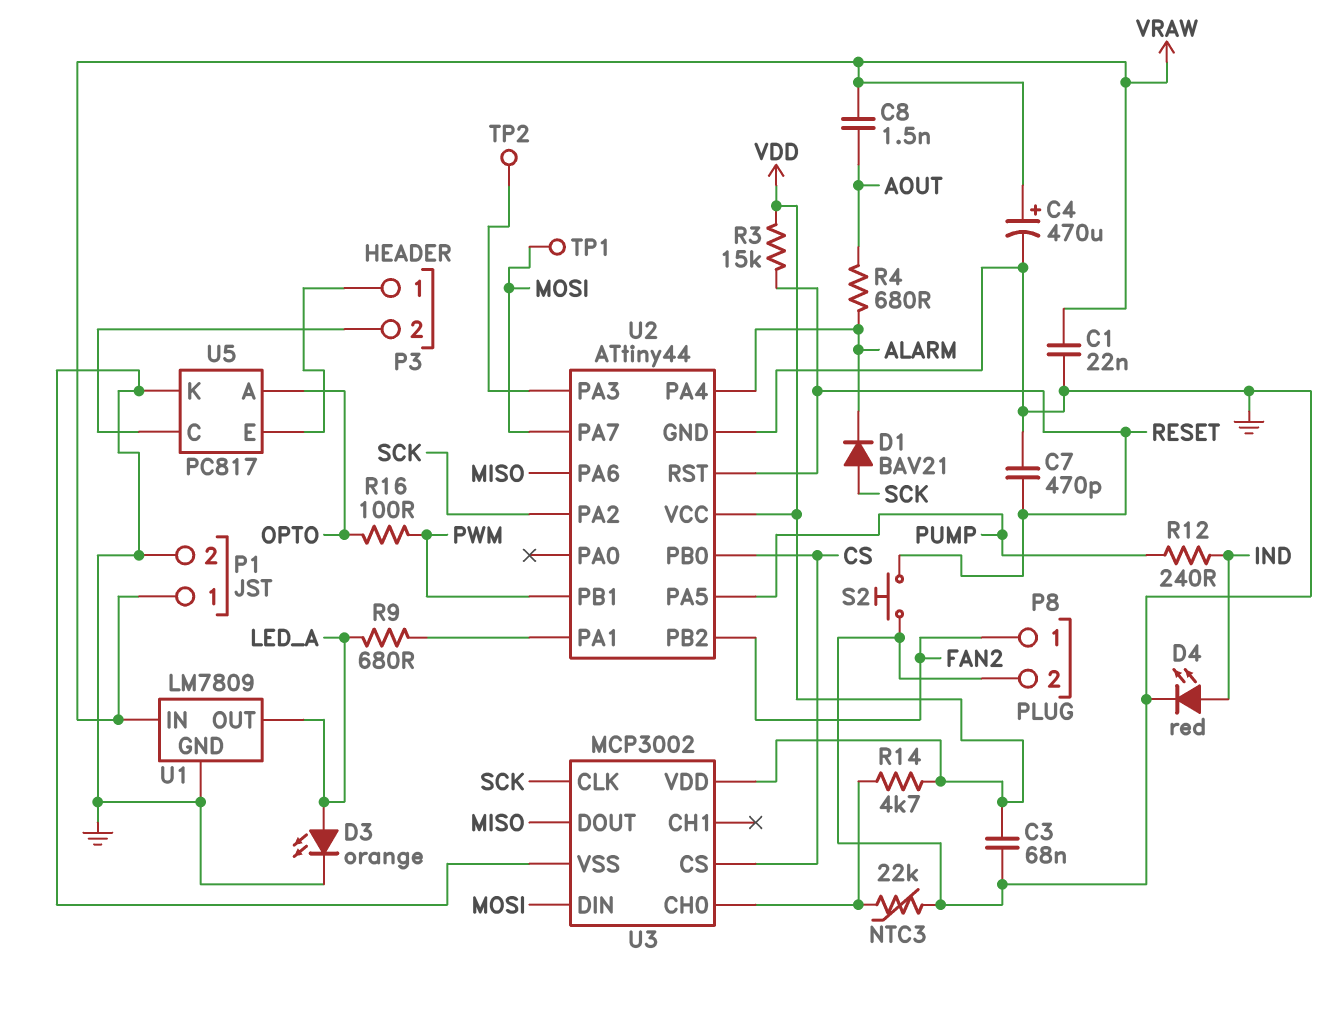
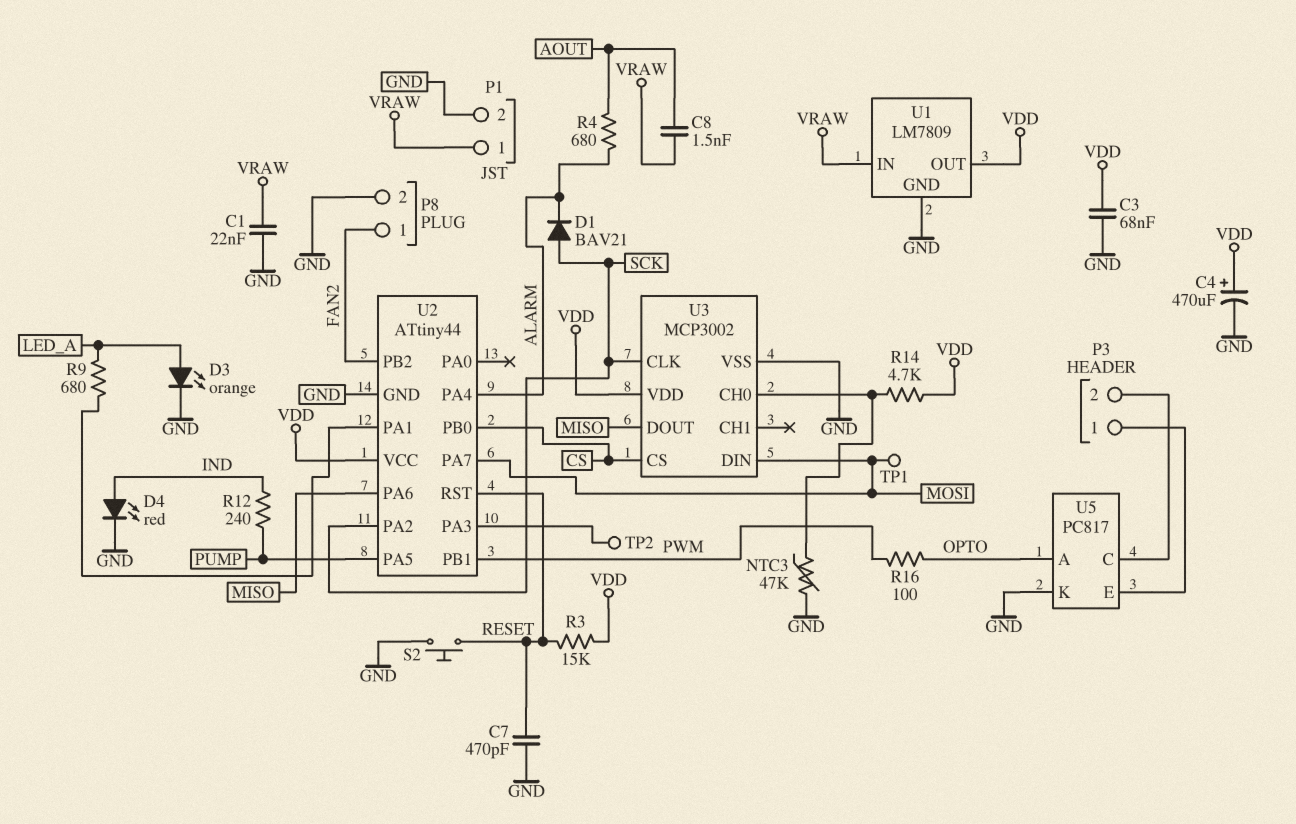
C4: 470uF (plus VRAW, minus GND) -> 470uF (plus VDD, minus GND)
NTC3: 22k (GND, U3/CH0) -> 47k (GND, U3/CH0)
U1 pin OUT: LED_A -> VDD

